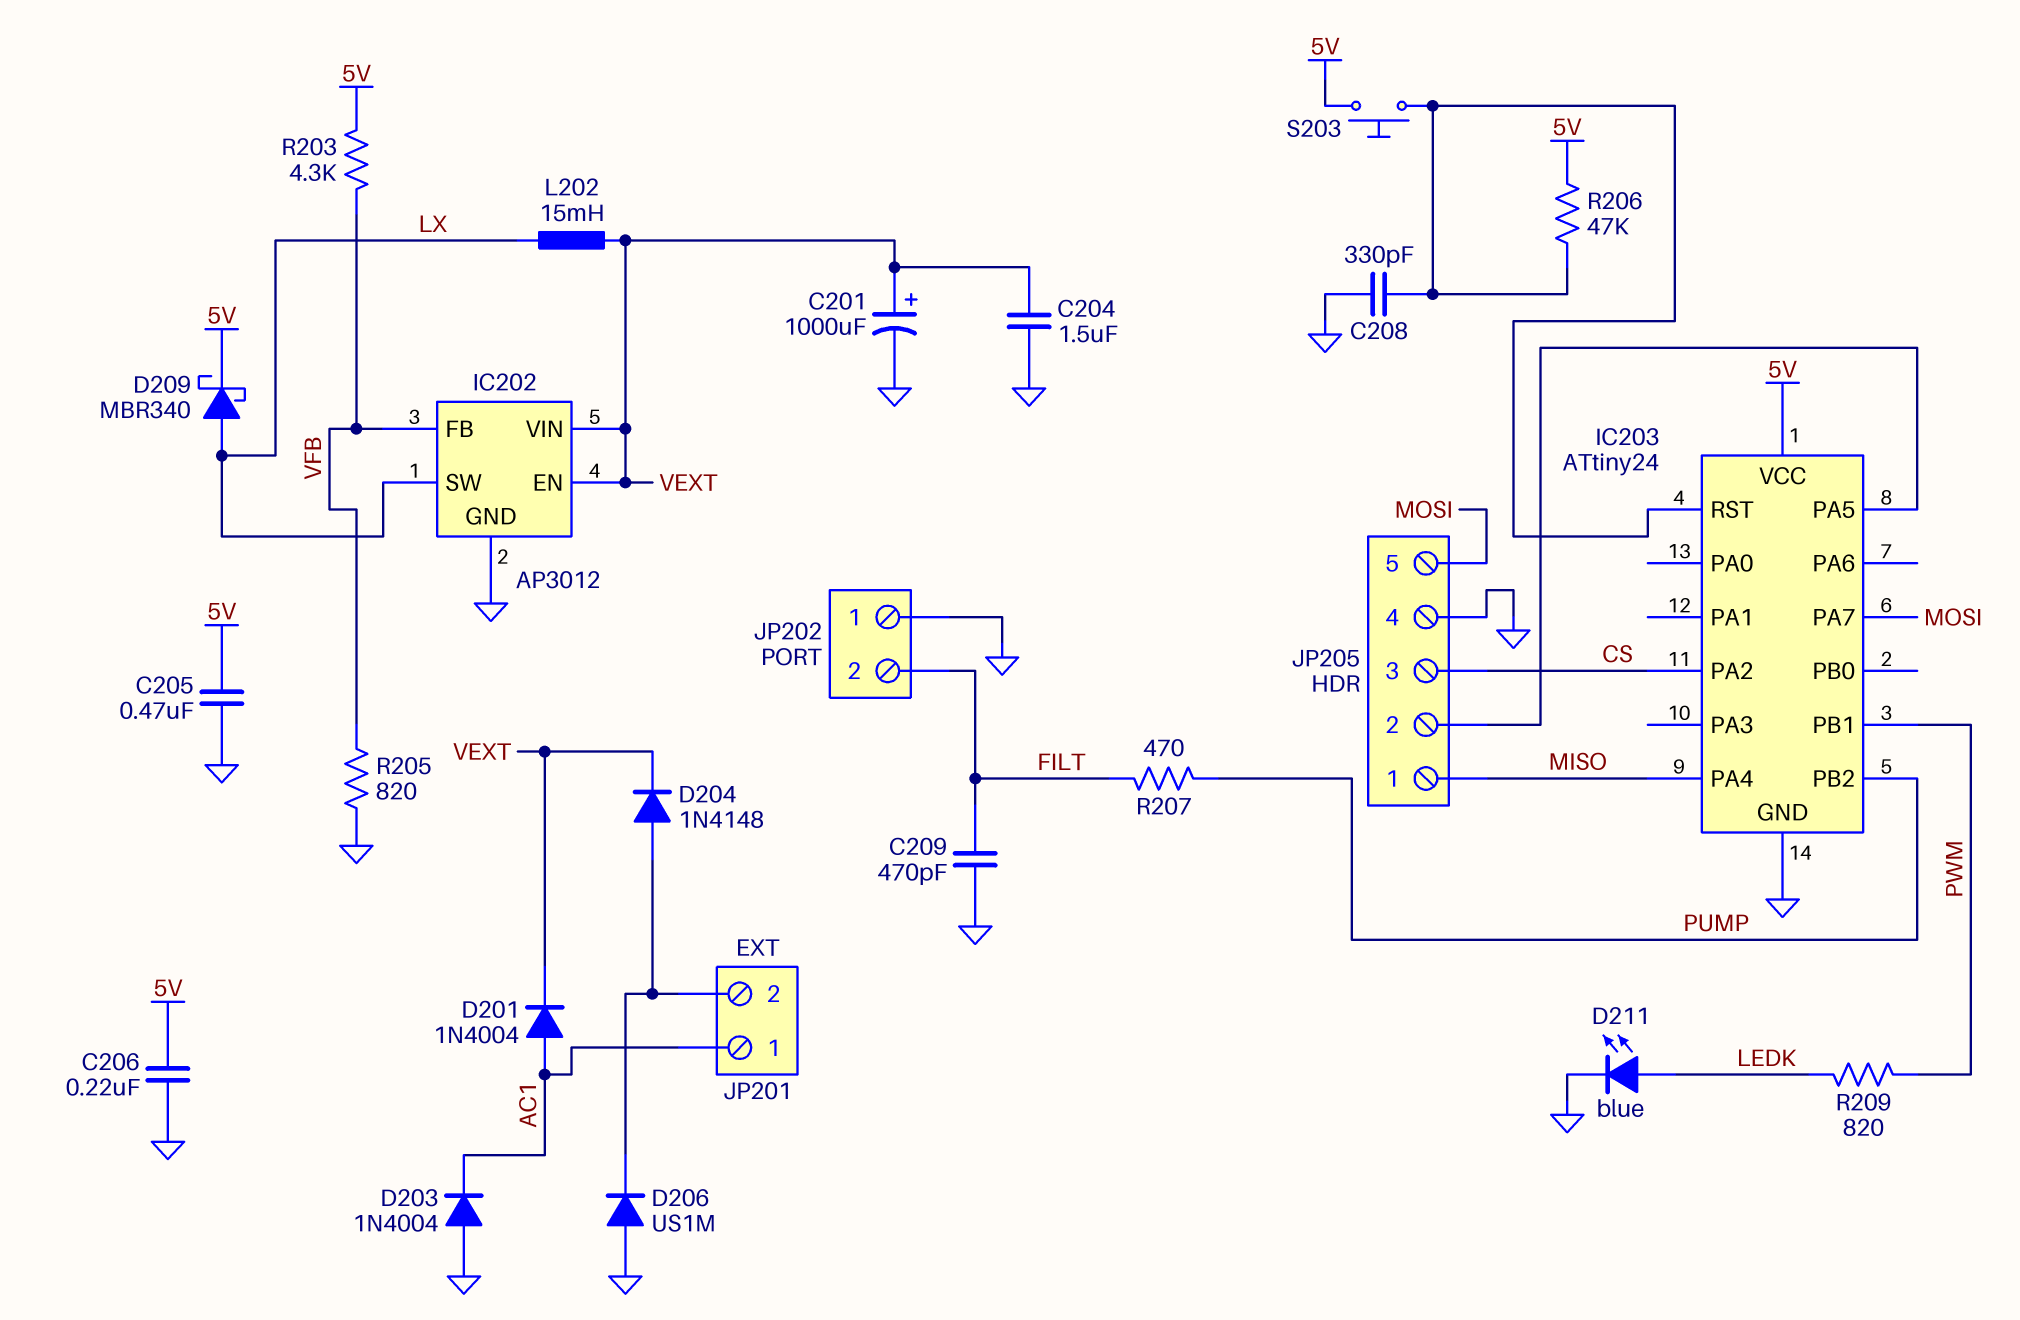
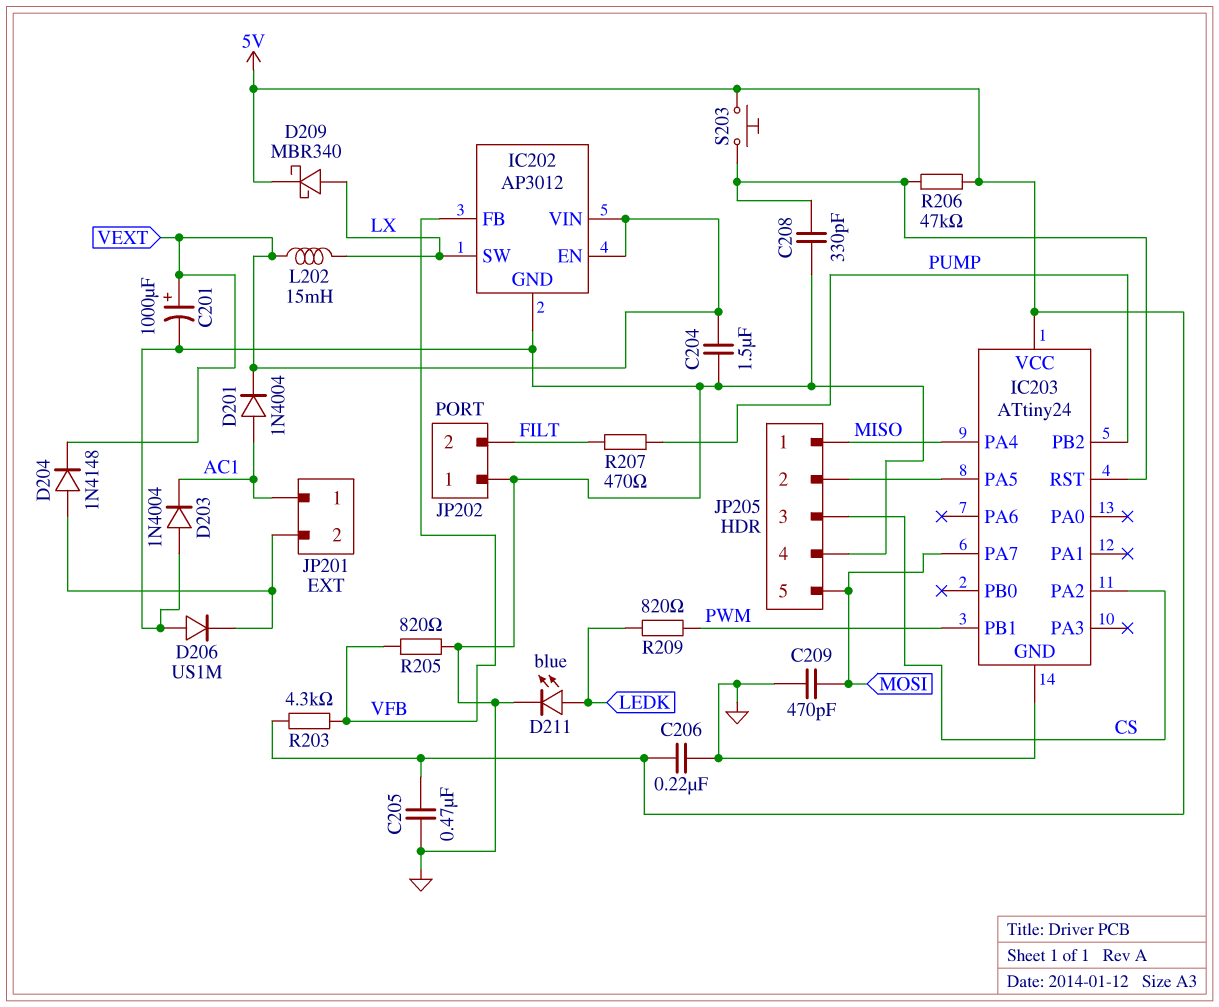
C209: 470pF (FILT, GND) -> 470pF (GND, MOSI)

